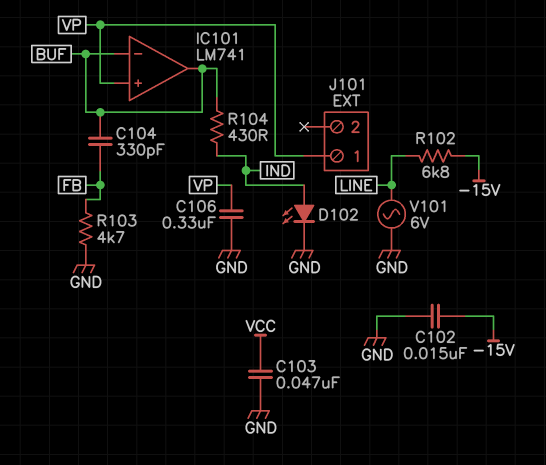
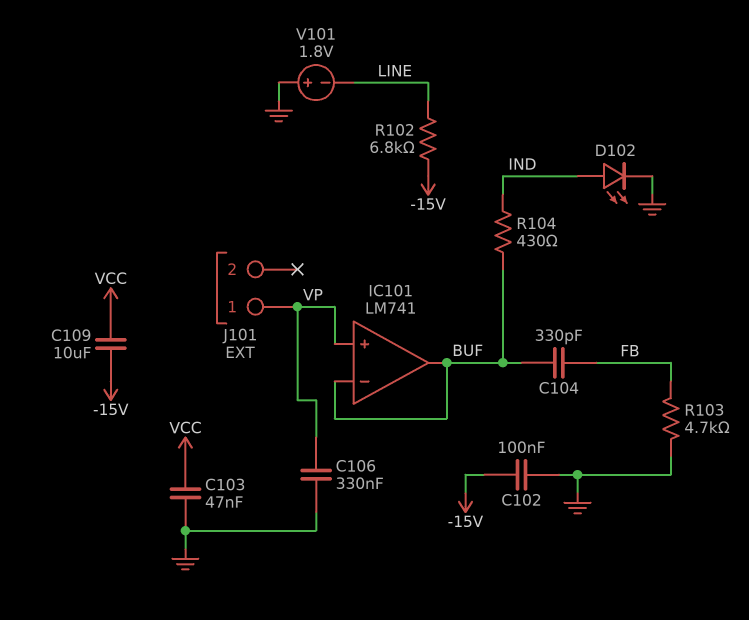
C102: 15nF (-15V, GND) -> 100nF (-15V, GND)
C109: none -> 10uF (-15V, VCC)
V101: AC 6V (GND, LINE) -> 1.8V (plus GND, minus LINE)

